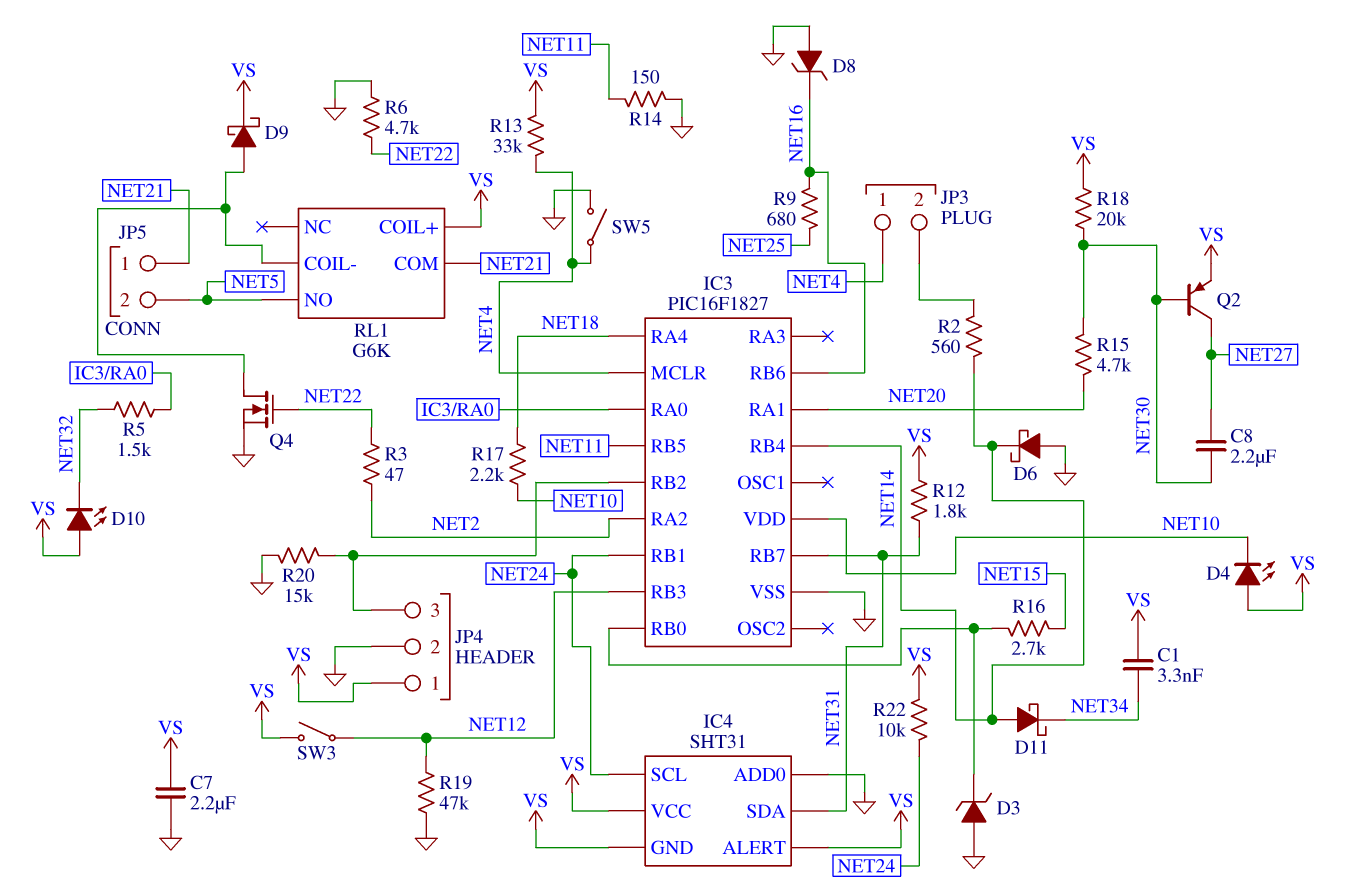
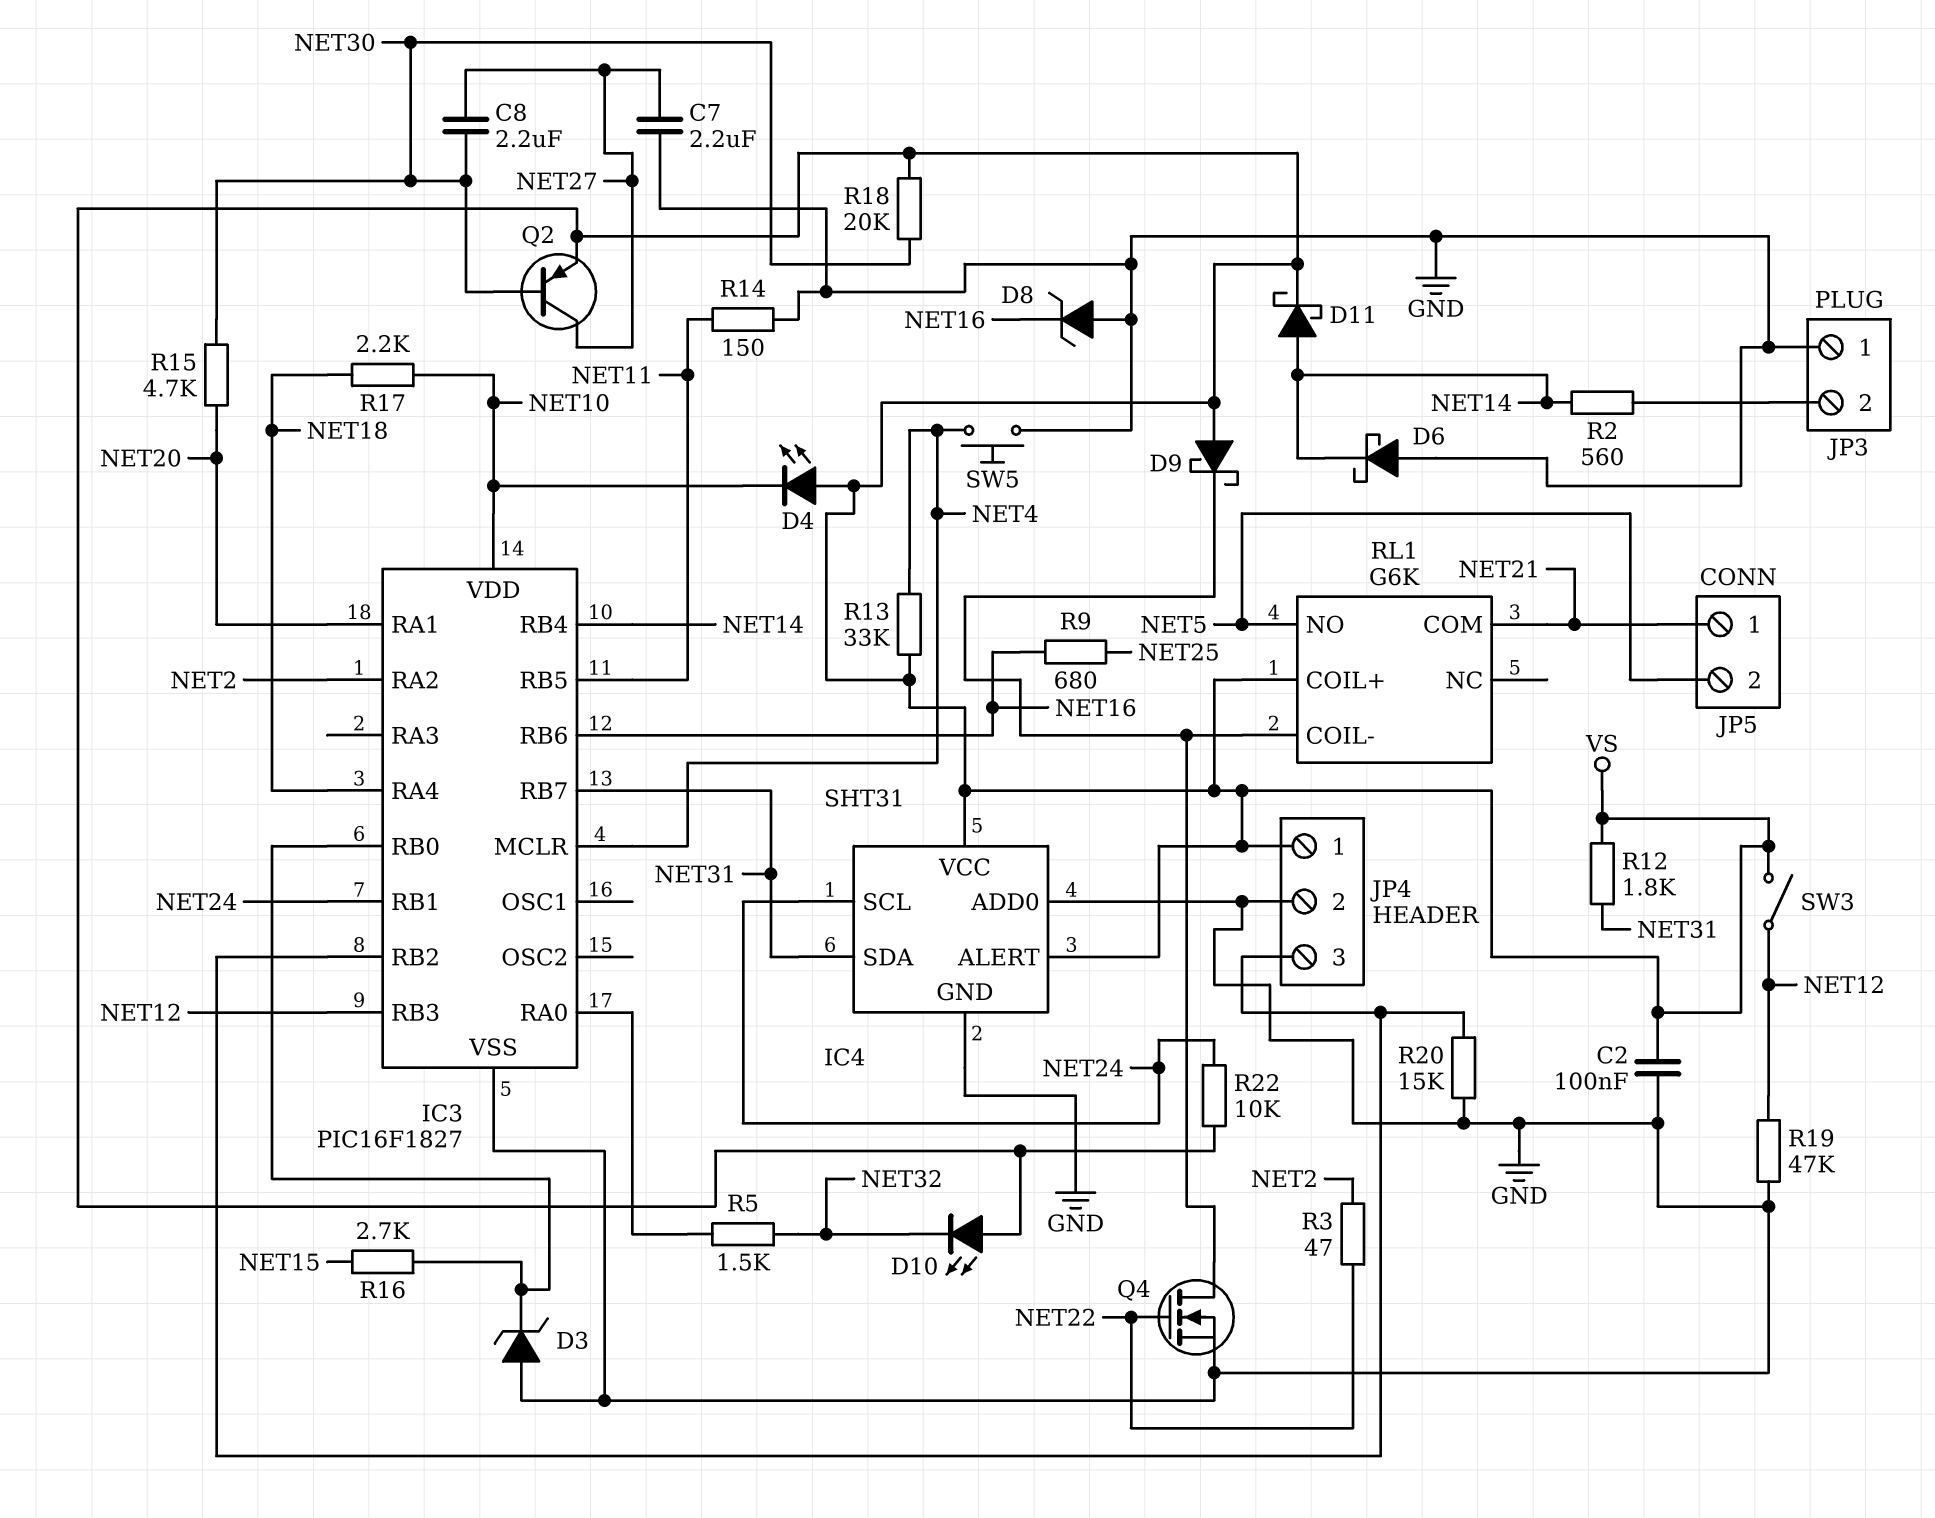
C1: 3.3nF (NET34, VS) -> none
C2: none -> 100nF (GND, VS)
C7: 2.2uF (GND, VS) -> 2.2uF (GND, NET27)
D9: schottky (A RL1/COIL-, K VS) -> schottky (A VS, K RL1/COIL-)
D11: schottky (A NET14, K NET34) -> schottky (A NET14, K VS)
IC4 pin GND: VS -> GND
JP3 pin 1: NET4 -> GND
R6: 4.7k (GND, NET22) -> none
SW5: switch (GND, NET4) -> button (GND, NET4)

